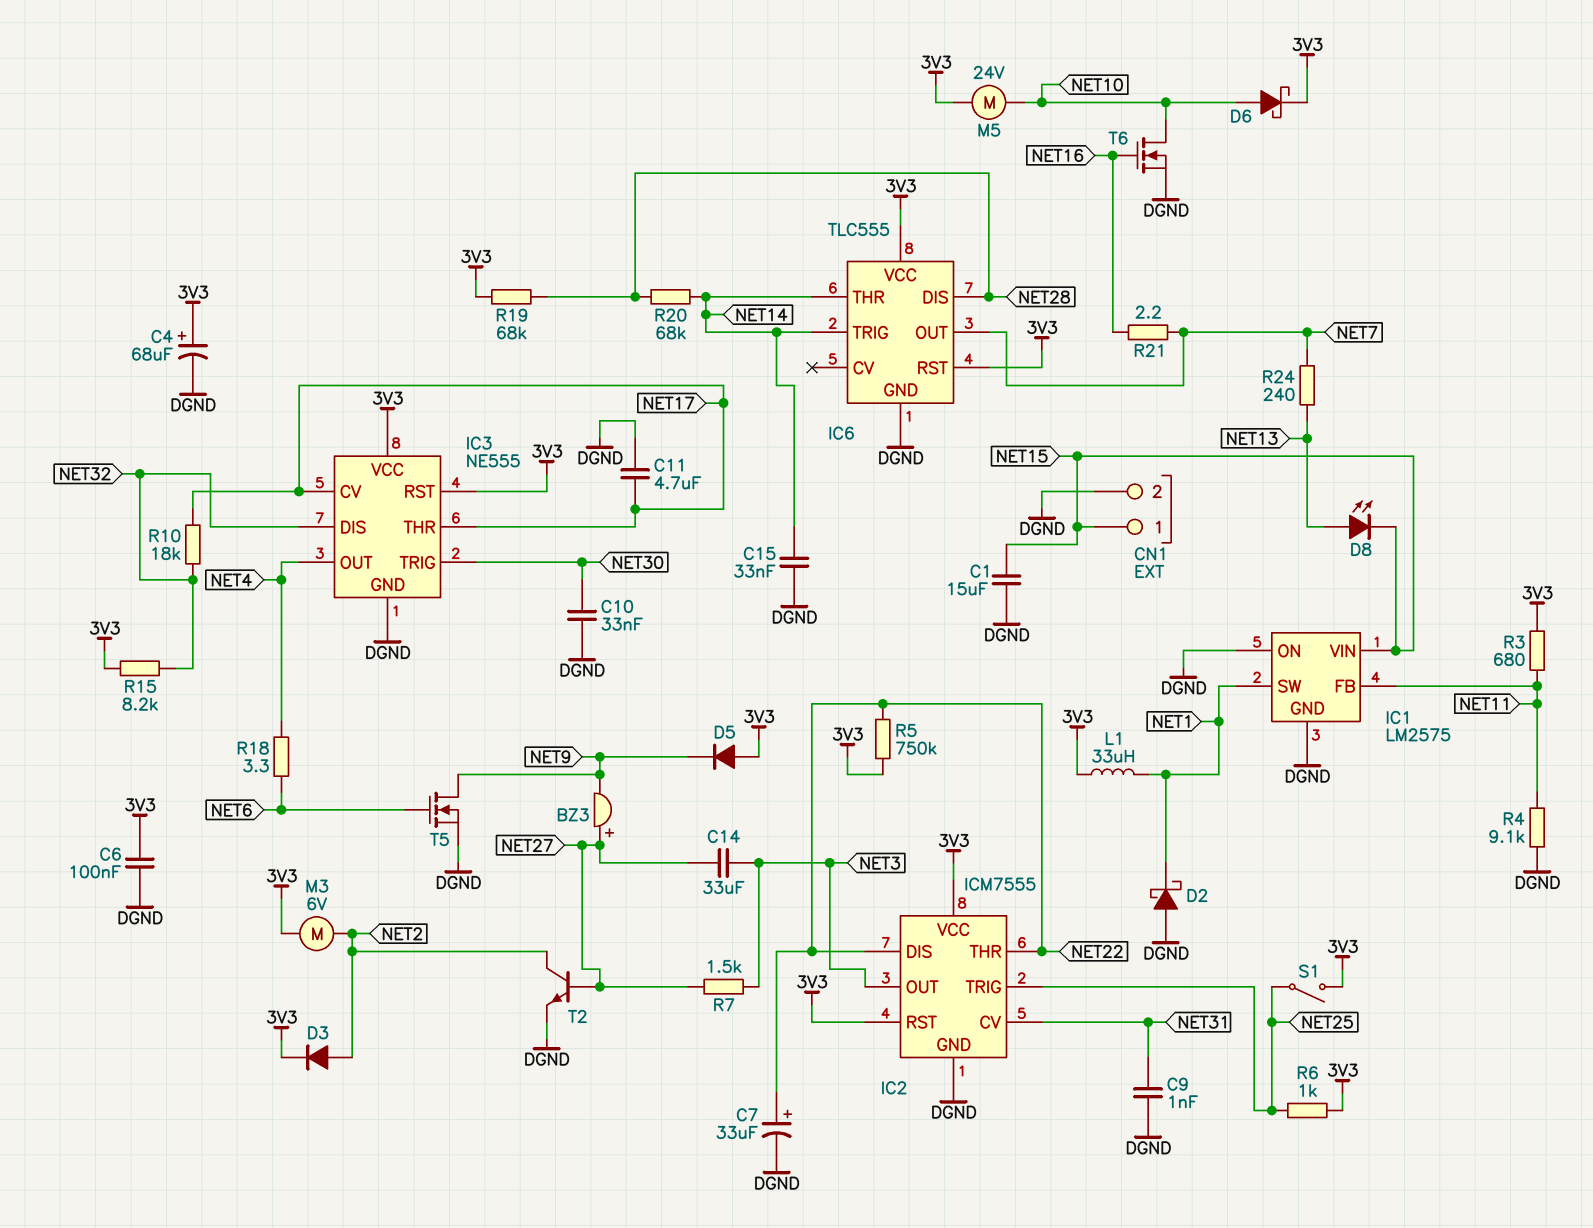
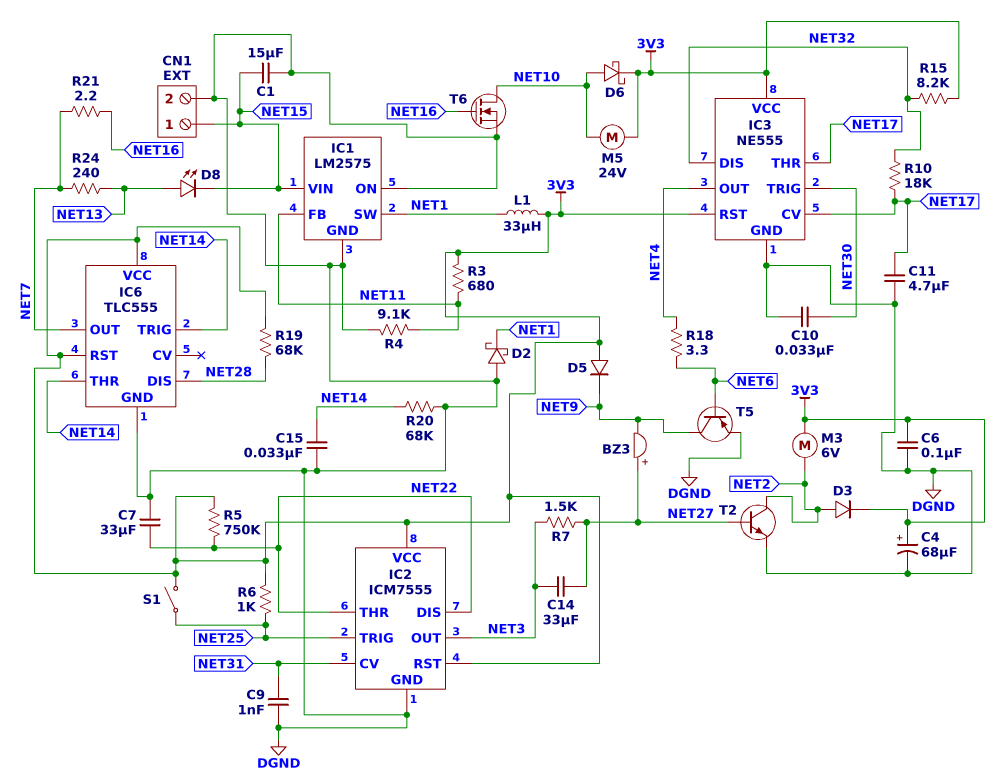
C7: 33uF (plus NET22, minus DGND) -> 33uF (DGND, NET22)
R20: 68k (NET14, NET28) -> 68k (DGND, NET14)
T5: NMOS (G NET6, D NET9, S DGND) -> PNP (B NET6, C NET9, E DGND)

